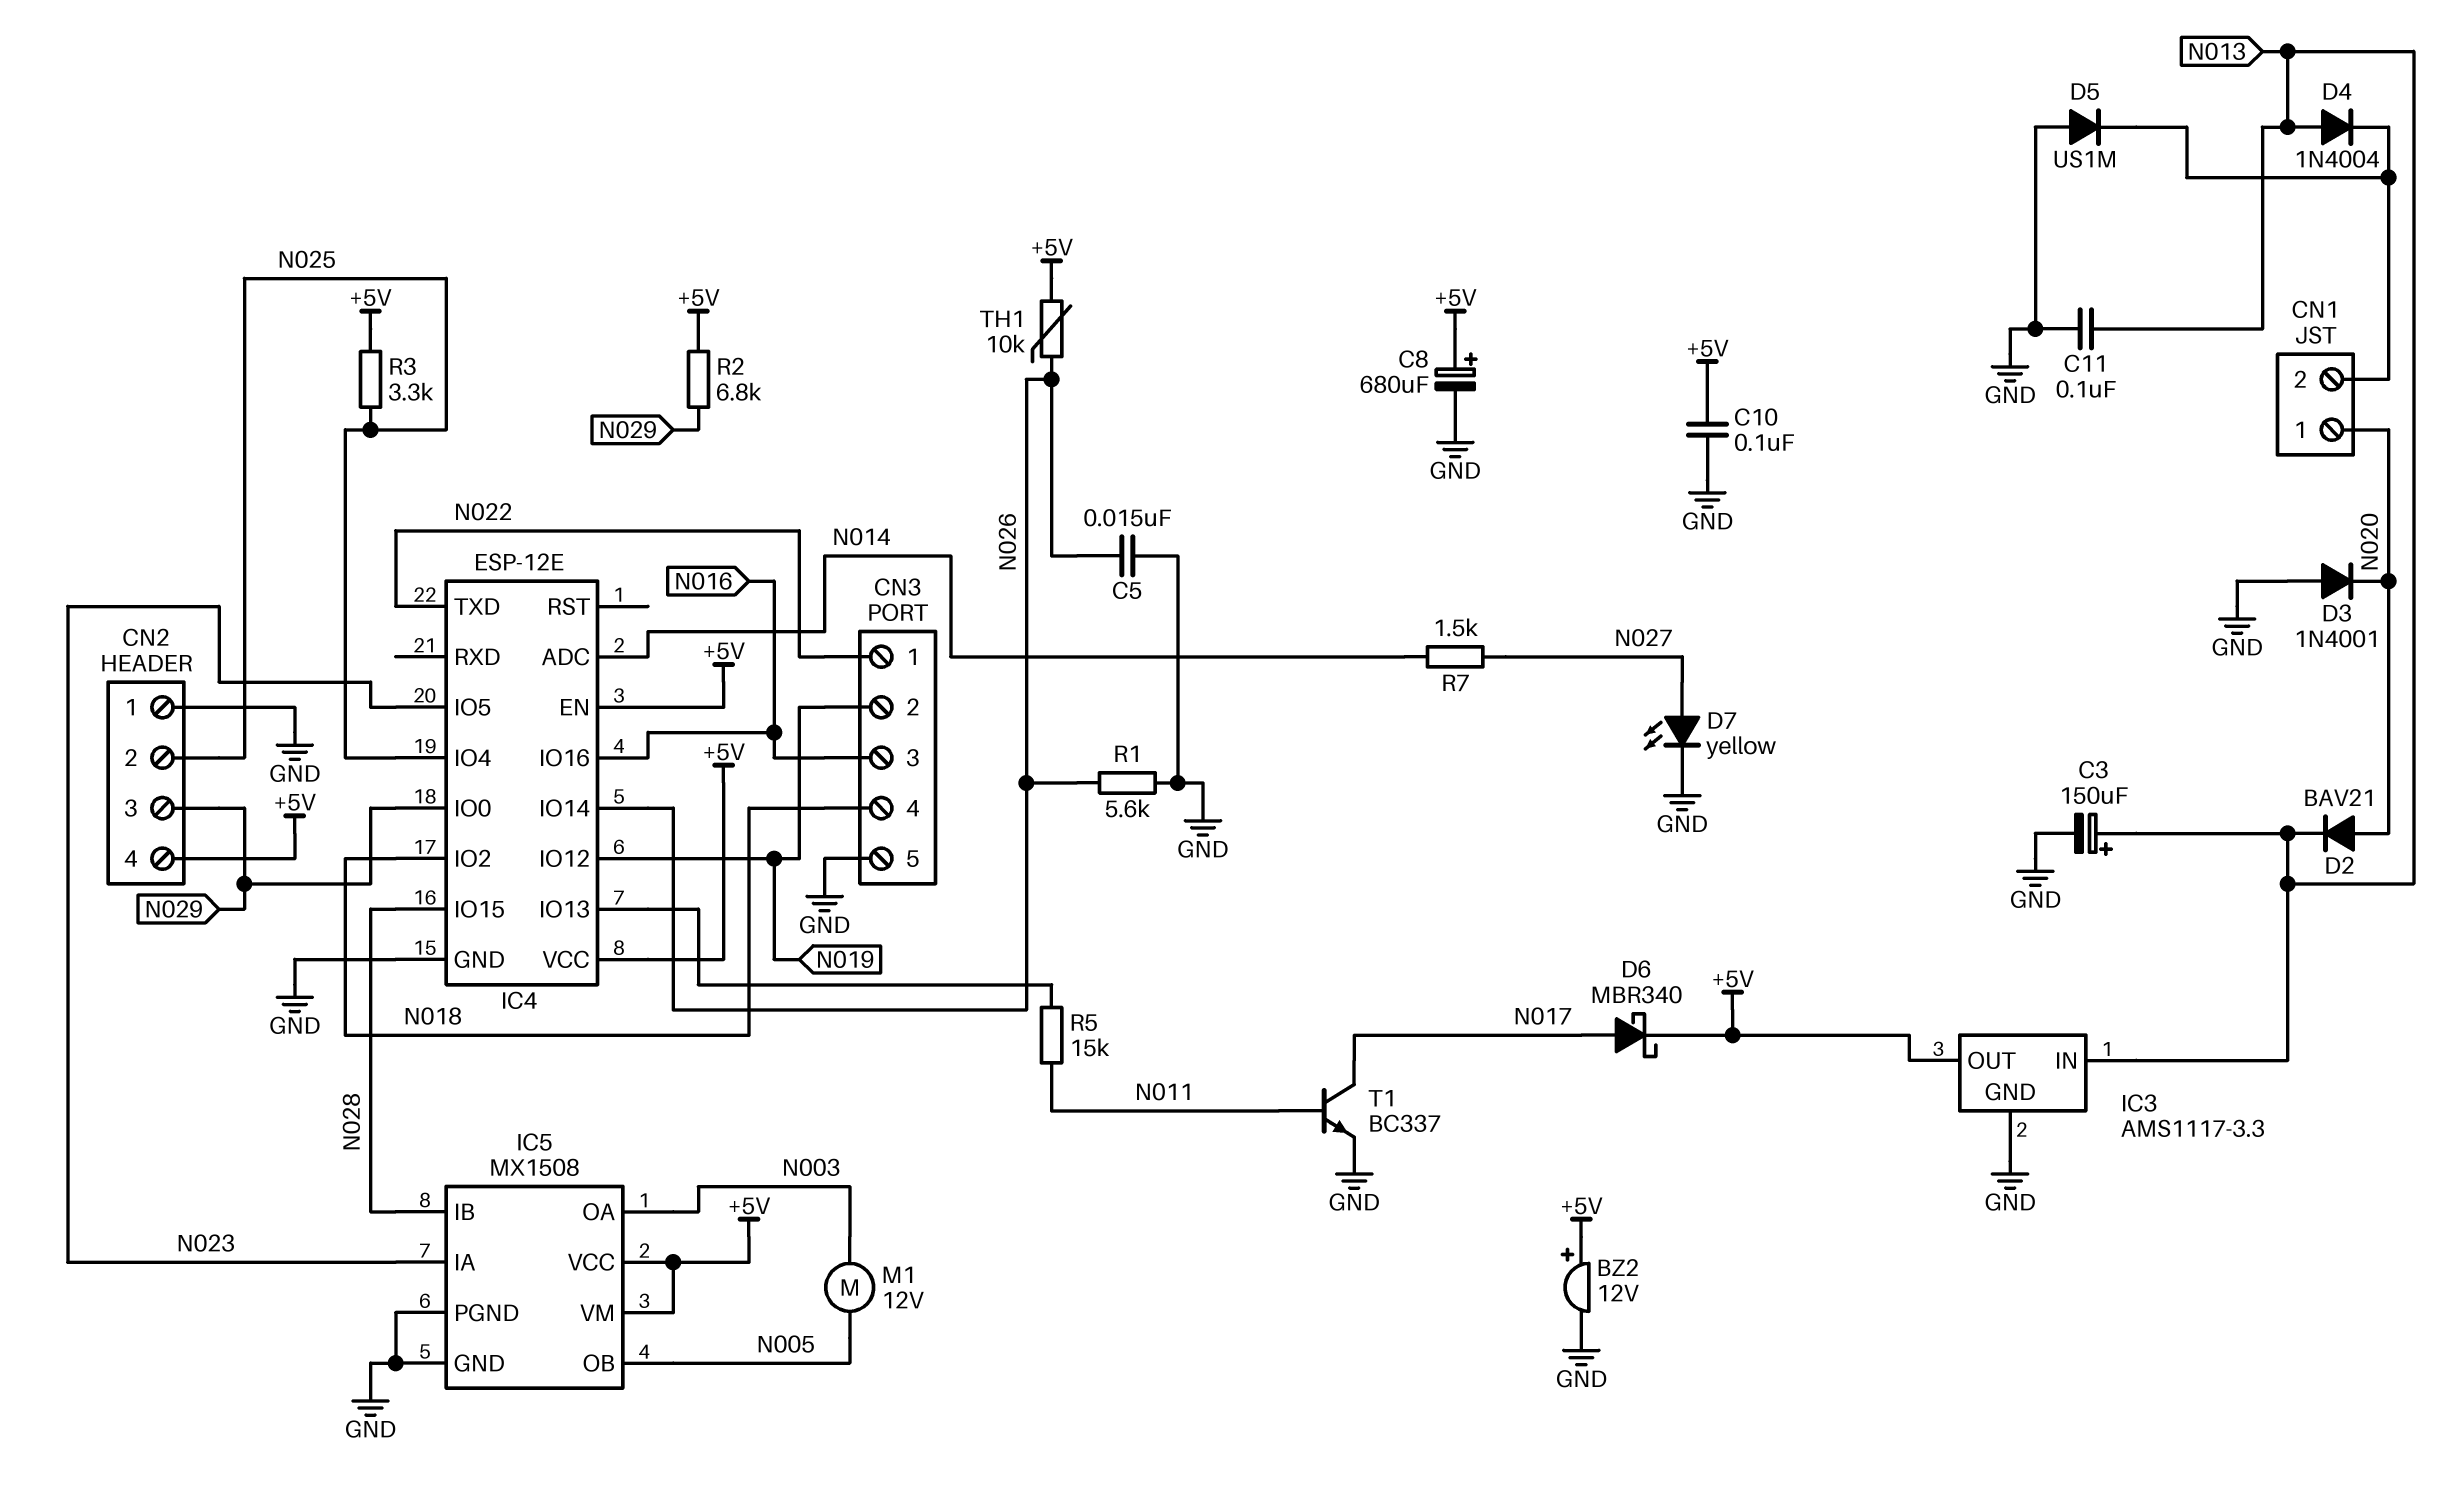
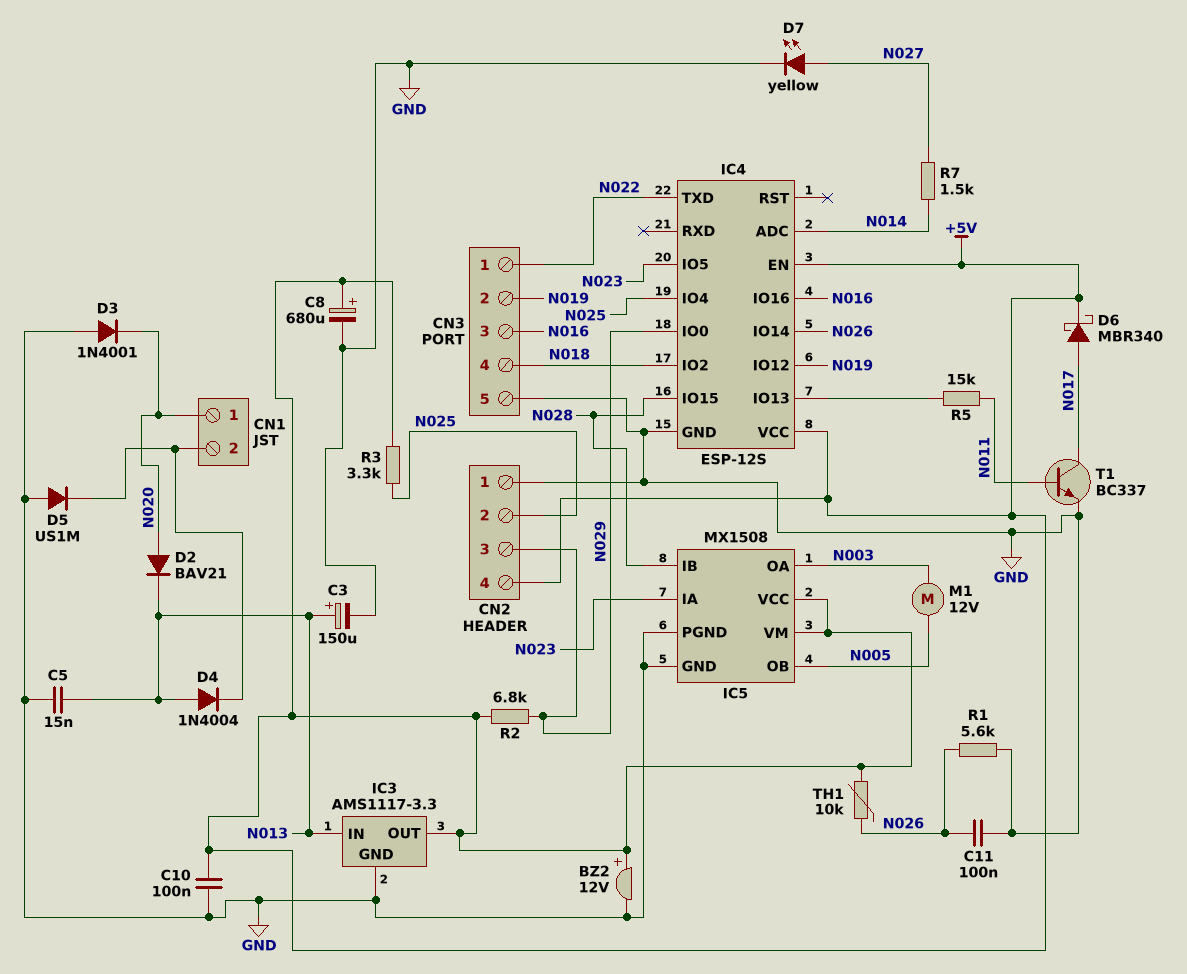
C5: 15nF (GND, N026) -> 15nF (GND, N013)
C11: 100nF (GND, N013) -> 100nF (GND, N026)
IC4: ESP-12E -> ESP-12S

